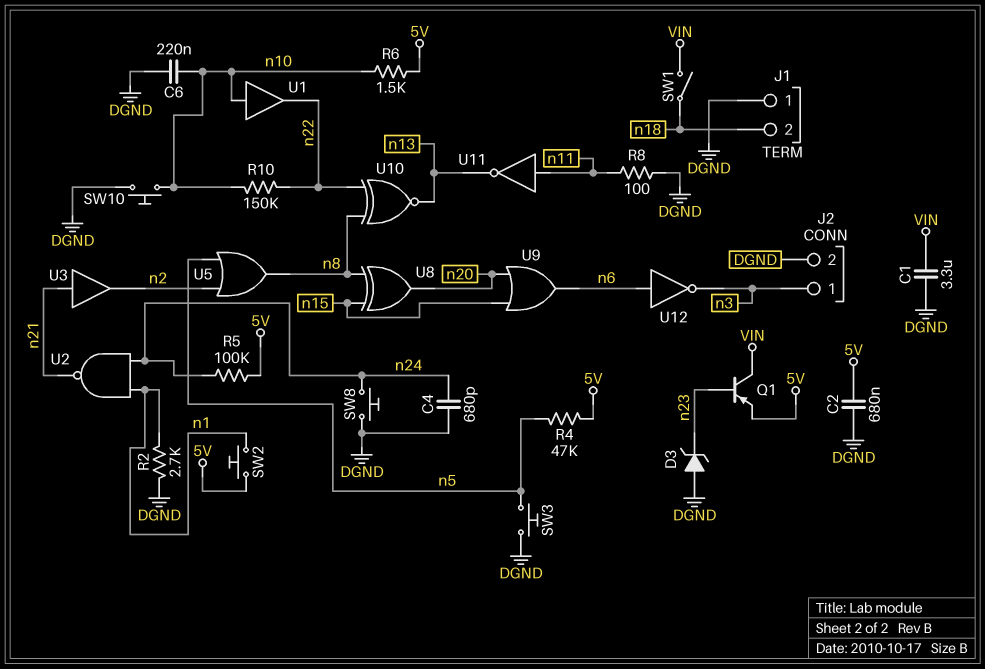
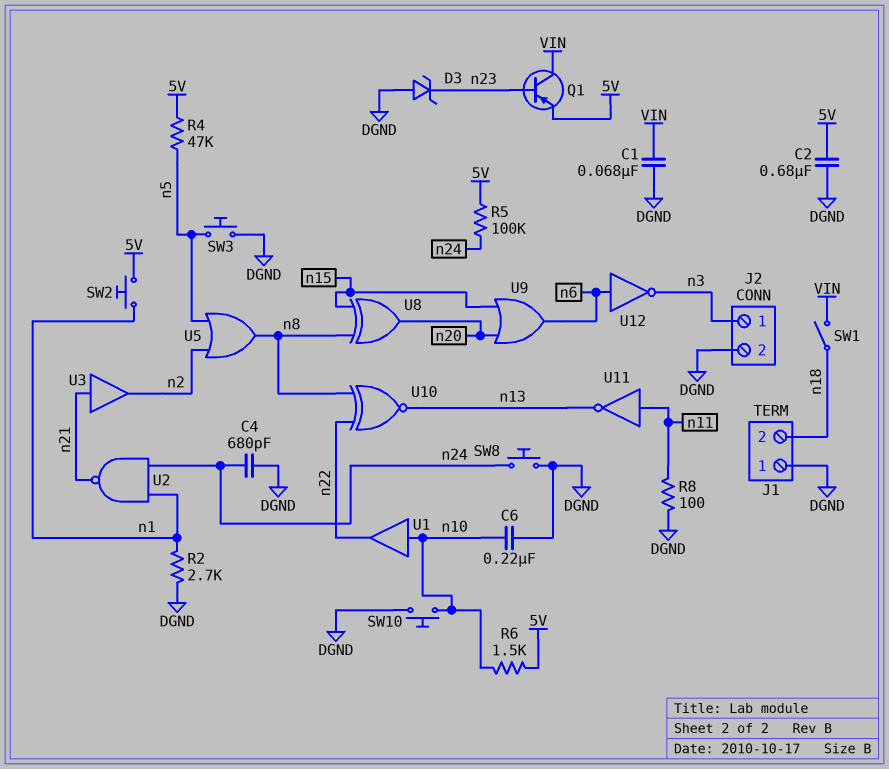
C1: 3.3uF (DGND, VIN) -> 68nF (DGND, VIN)
R10: 150k (n10, n22) -> none

